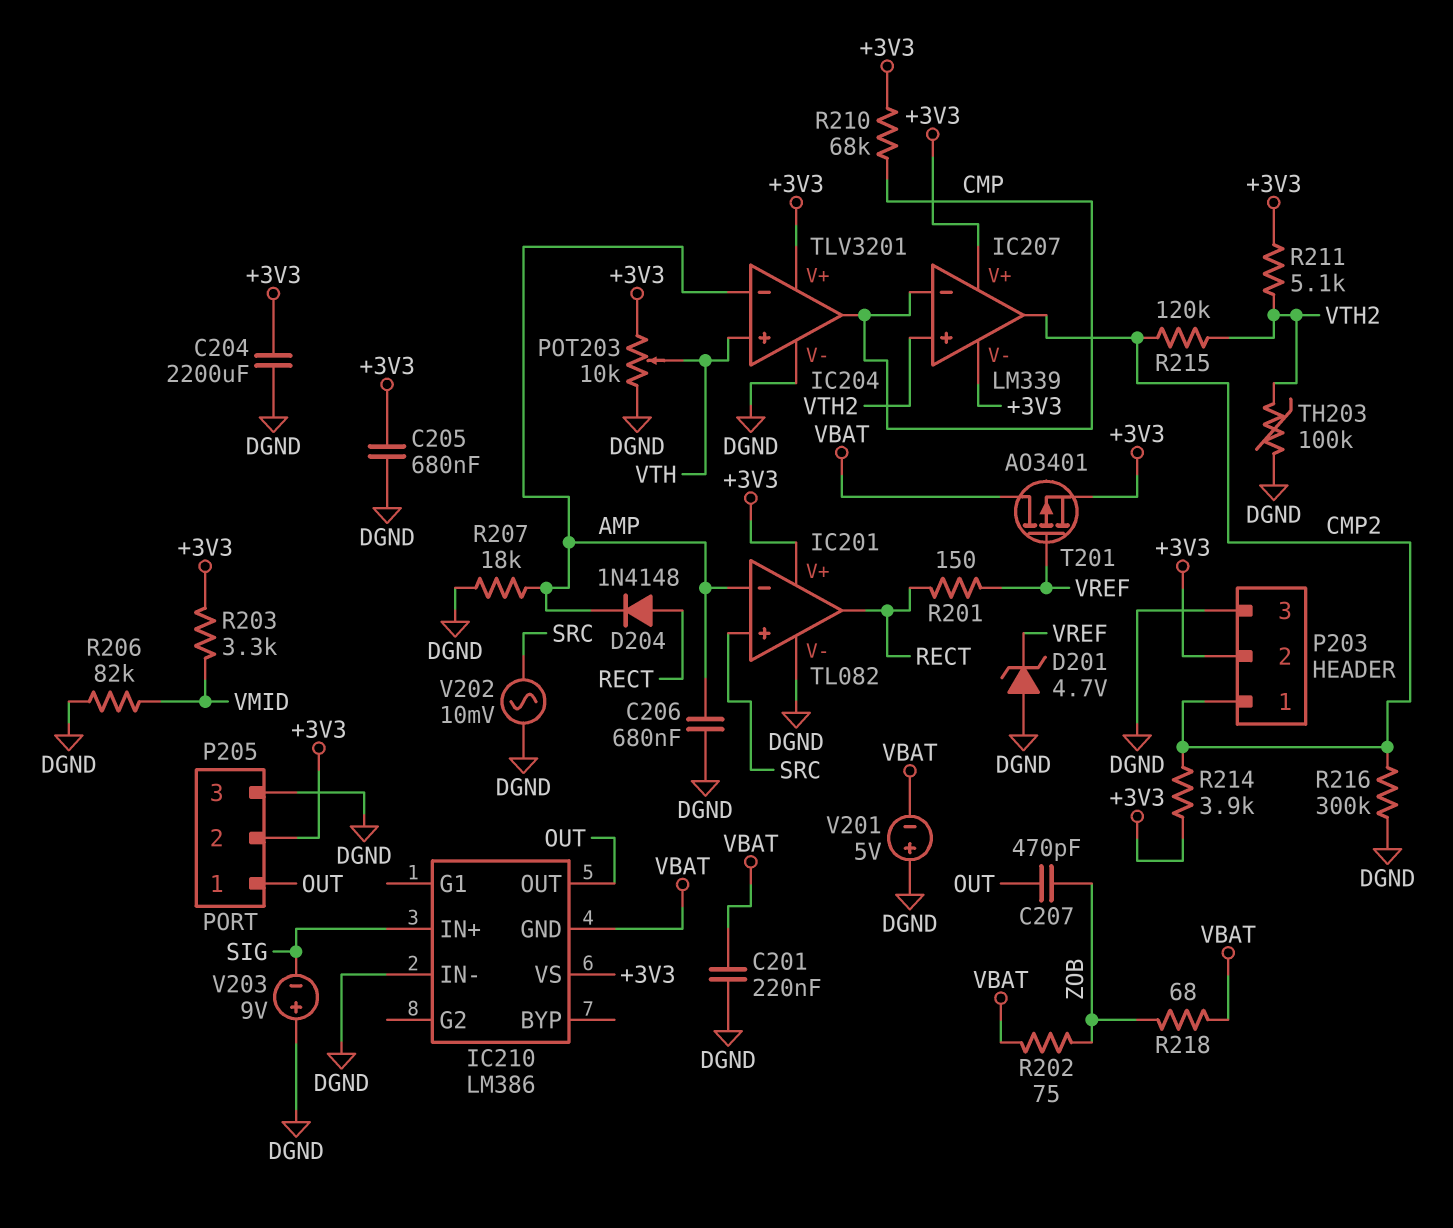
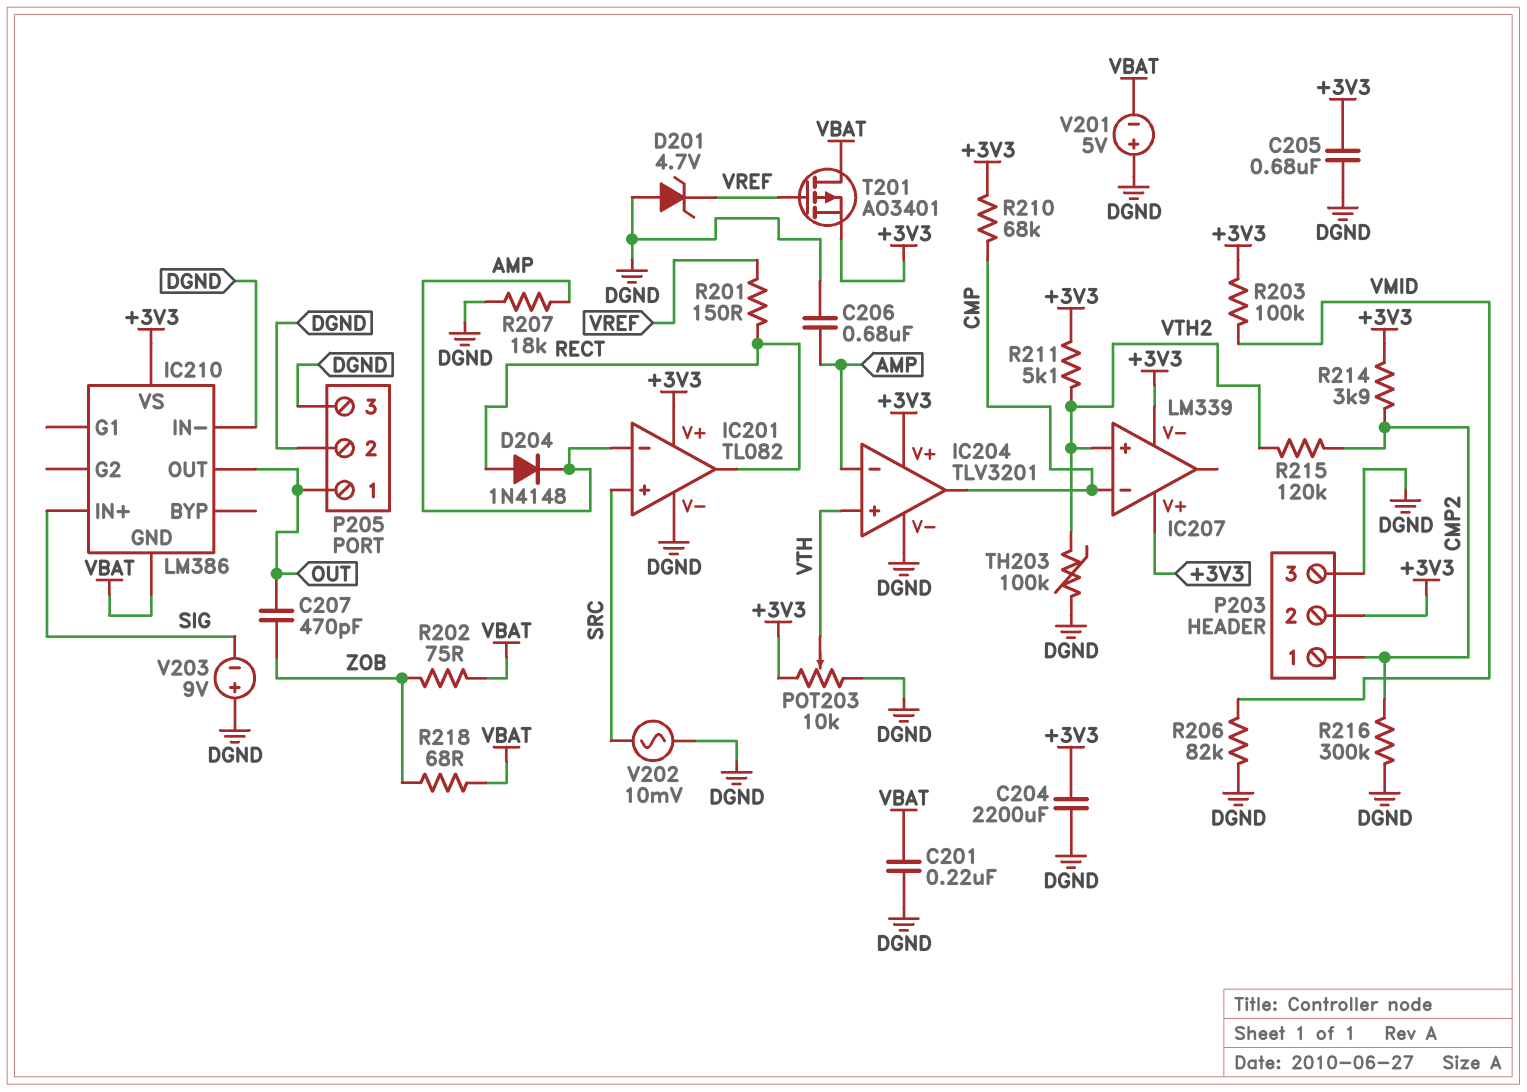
IC207 pin out: CMP2 -> none
P205 pin 2: +3V3 -> DGND
R203: 3.3k (+3V3, VMID) -> 100k (+3V3, VMID)

